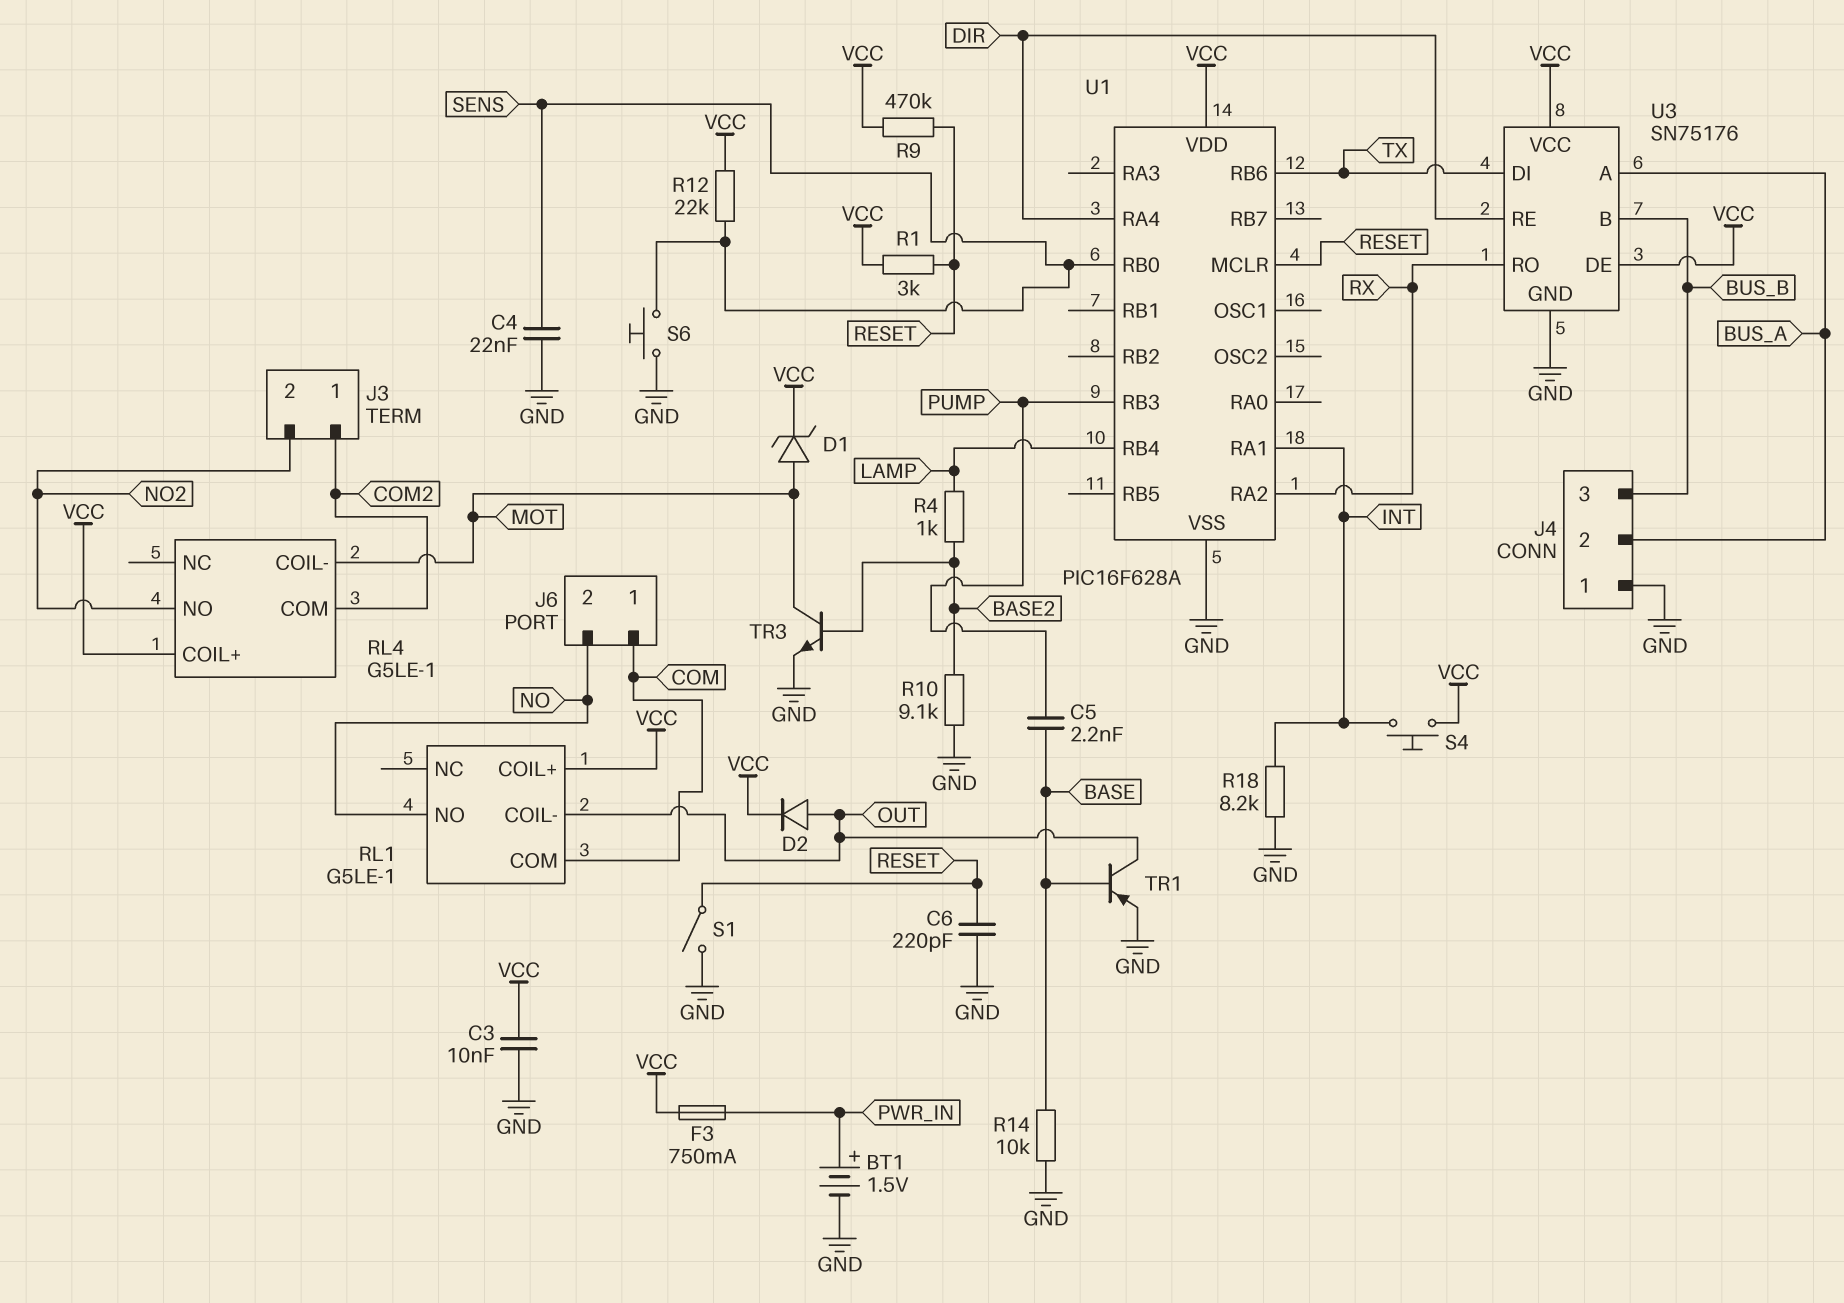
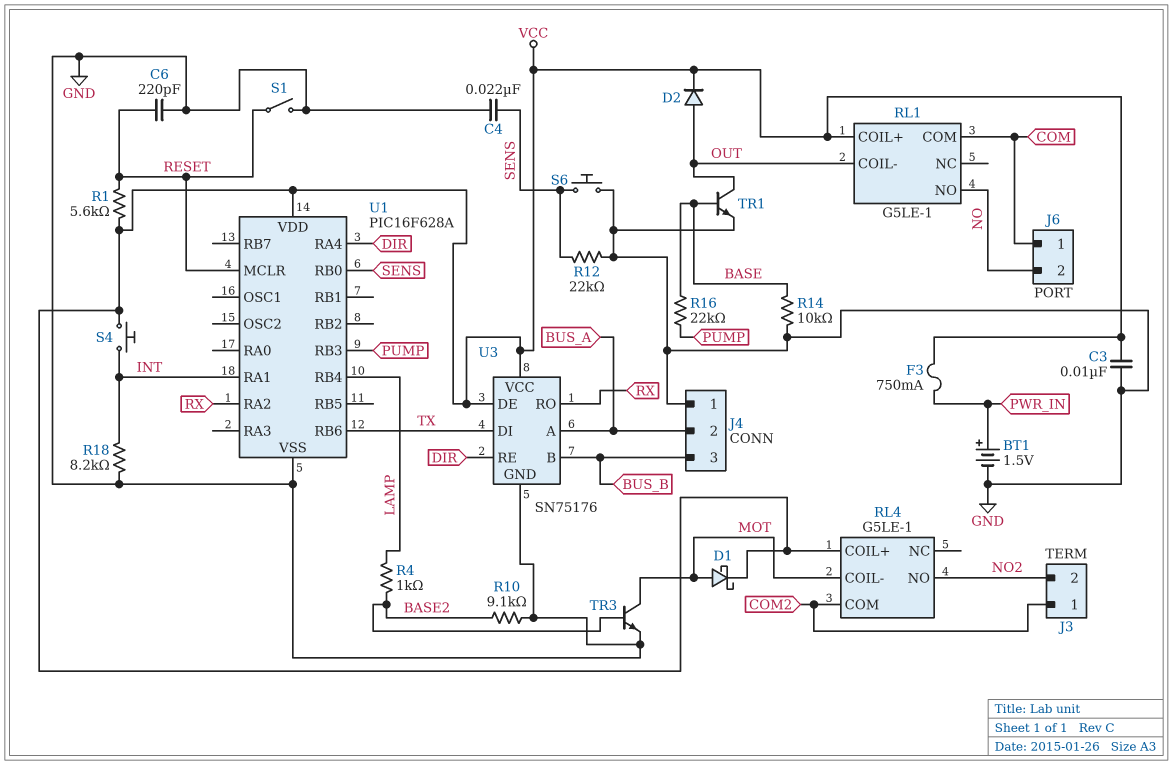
C5: 2.2nF (BASE, PUMP) -> none
D1: zener (A MOT, K VCC) -> schottky (A MOT, K VCC)
R1: 3k (RESET, VCC) -> 5.6k (RESET, VCC)
R9: 470k (RESET, VCC) -> none
R12: 22k (SENS, VCC) -> 22k (GND, SENS)
R16: none -> 22k (BASE, PUMP)
TR1: PNP (B BASE, C OUT, E GND) -> NPN (B BASE, C OUT, E GND)

